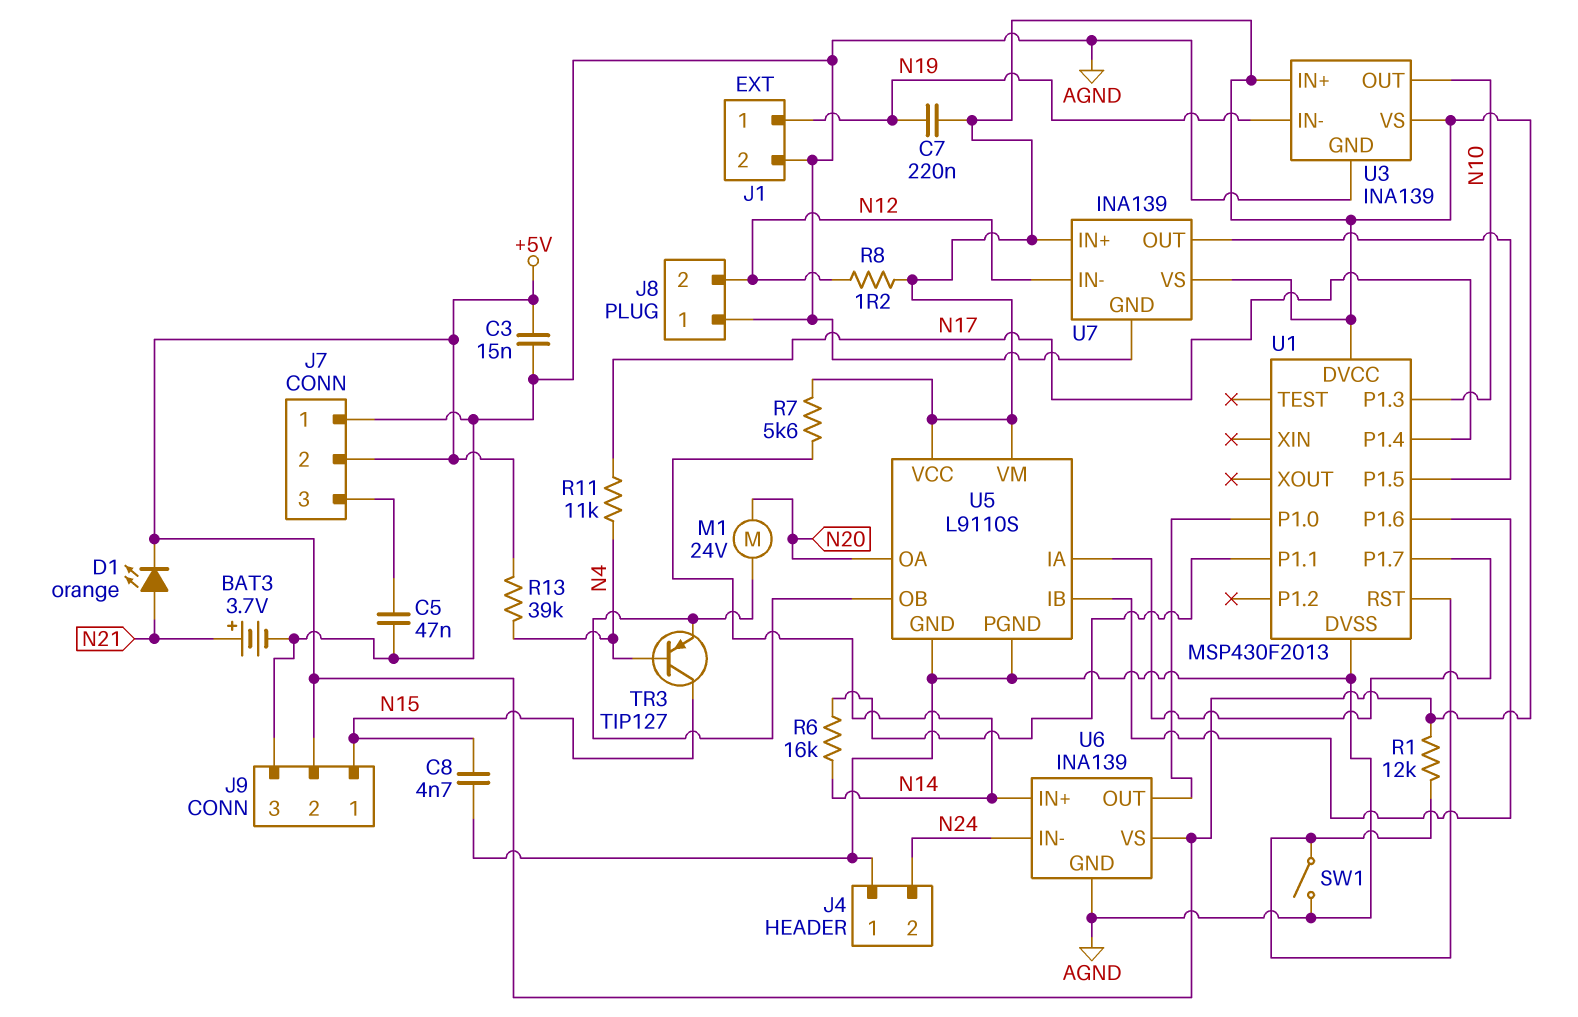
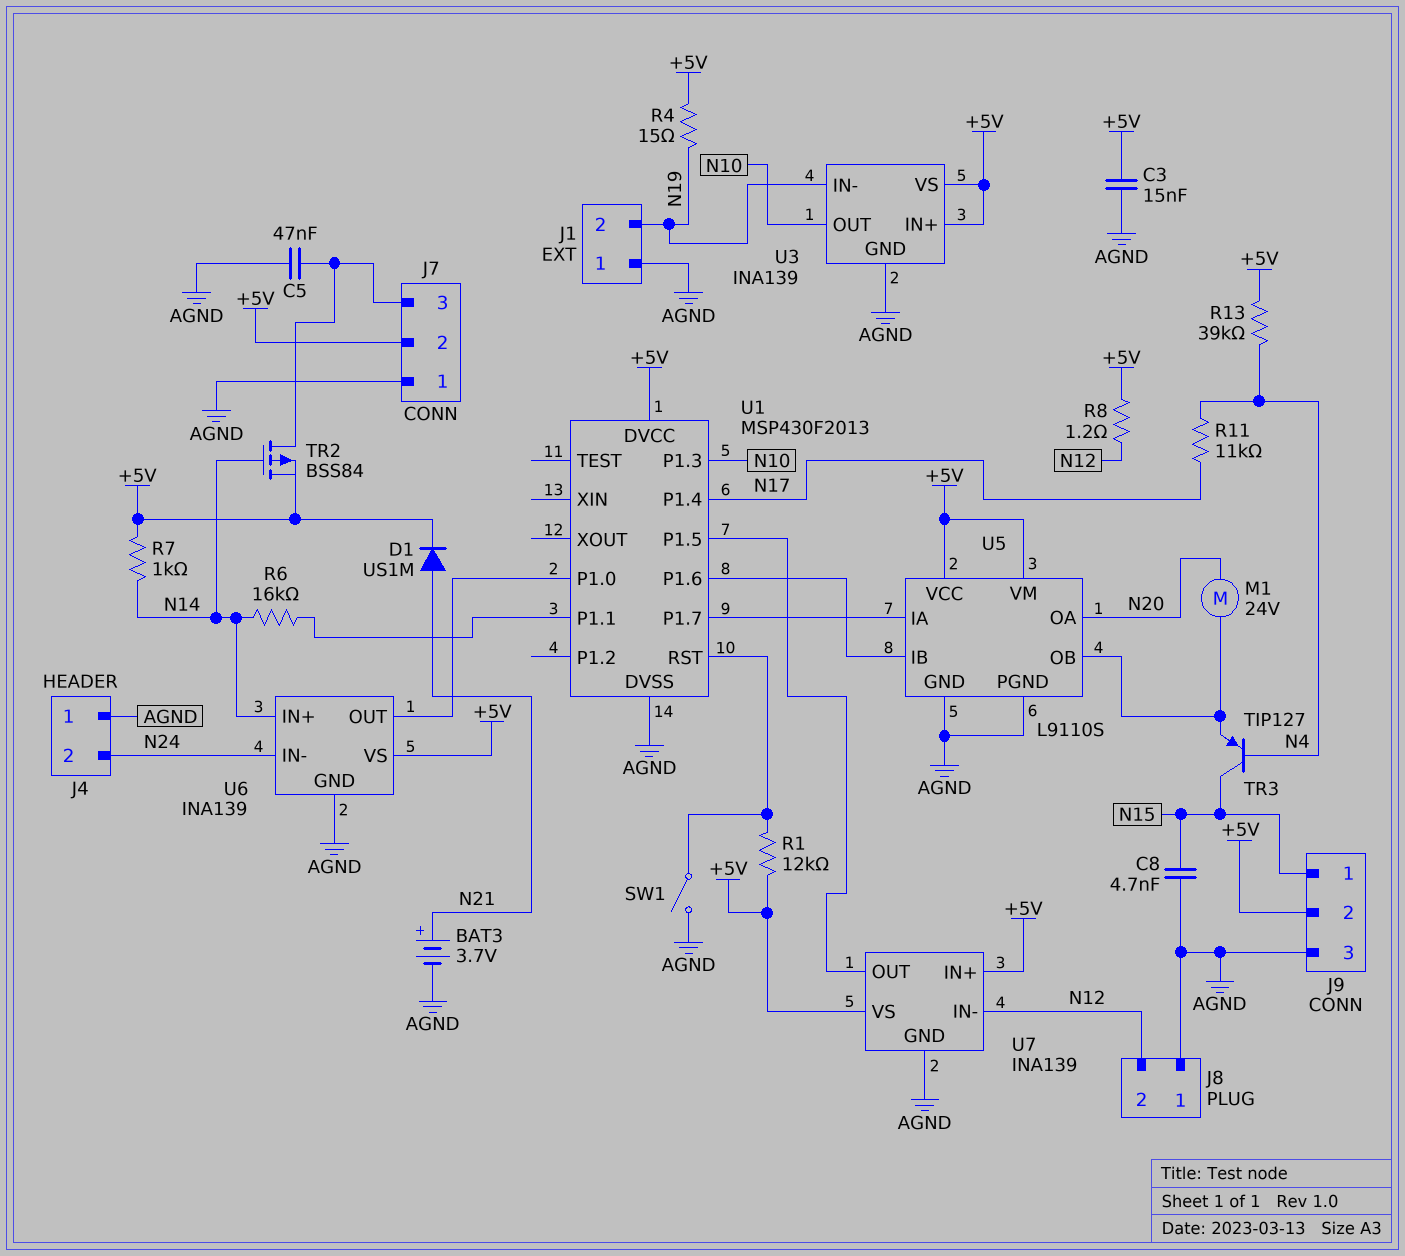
C7: 220nF (+5V, N19) -> none
D1: LED orange (A N21, K +5V) -> diode US1M (A N21, K +5V)
J1 pin 1: N19 -> AGND
J1 pin 2: AGND -> N19
R4: none -> 15 (+5V, N19)
R7: 5.6k (+5V, N14) -> 1k (+5V, N14)
TR2: none -> PMOS BSS84 (G N14, D J7/3, S +5V)

